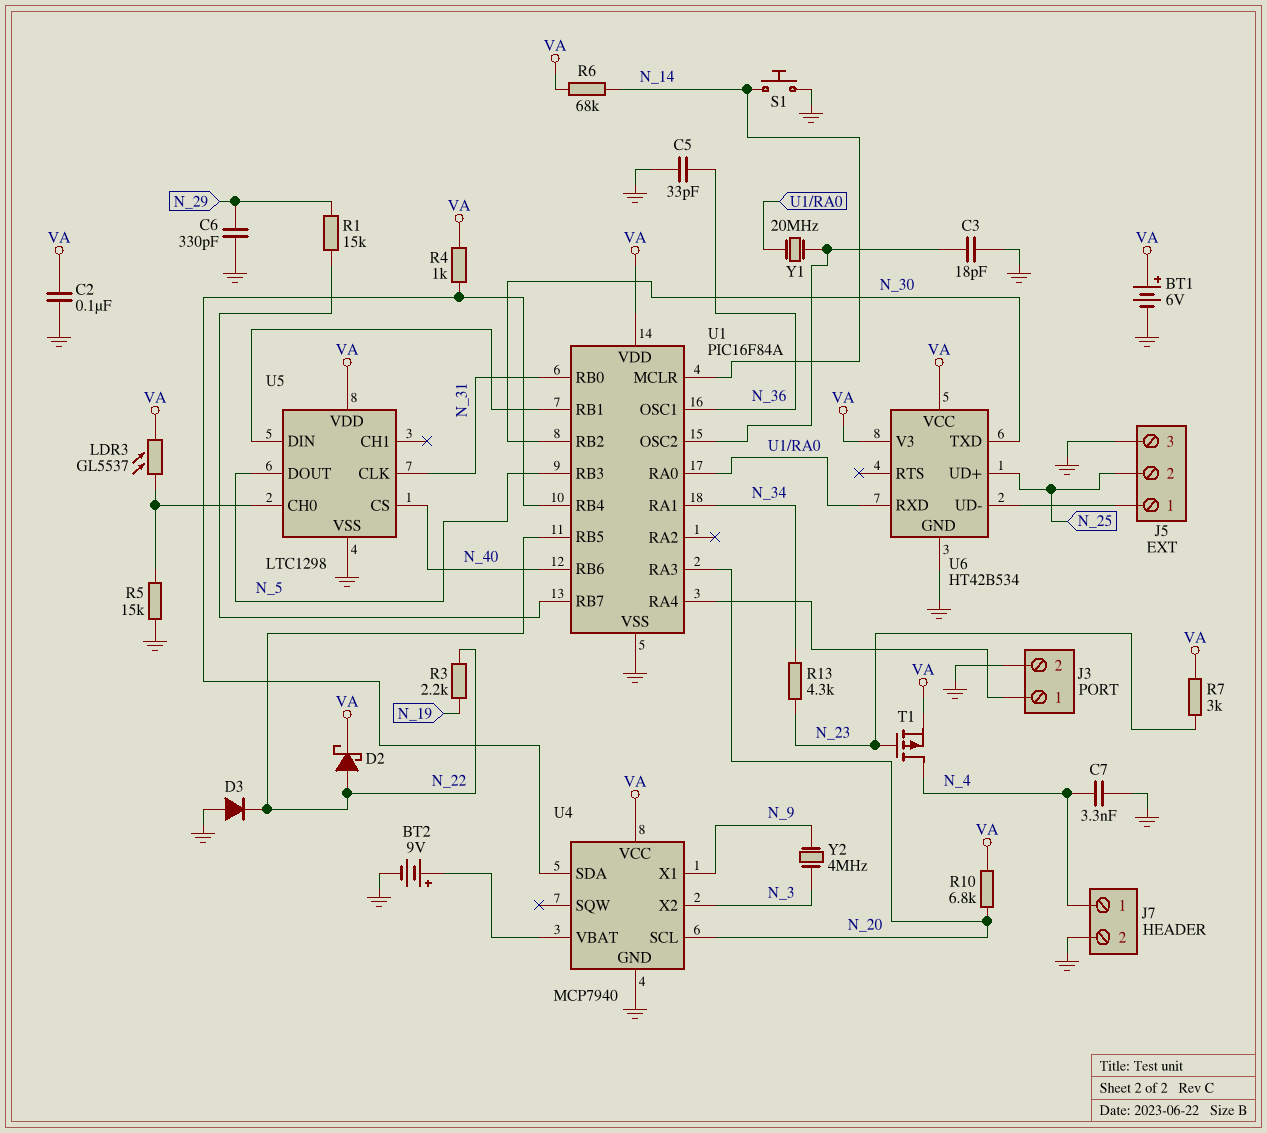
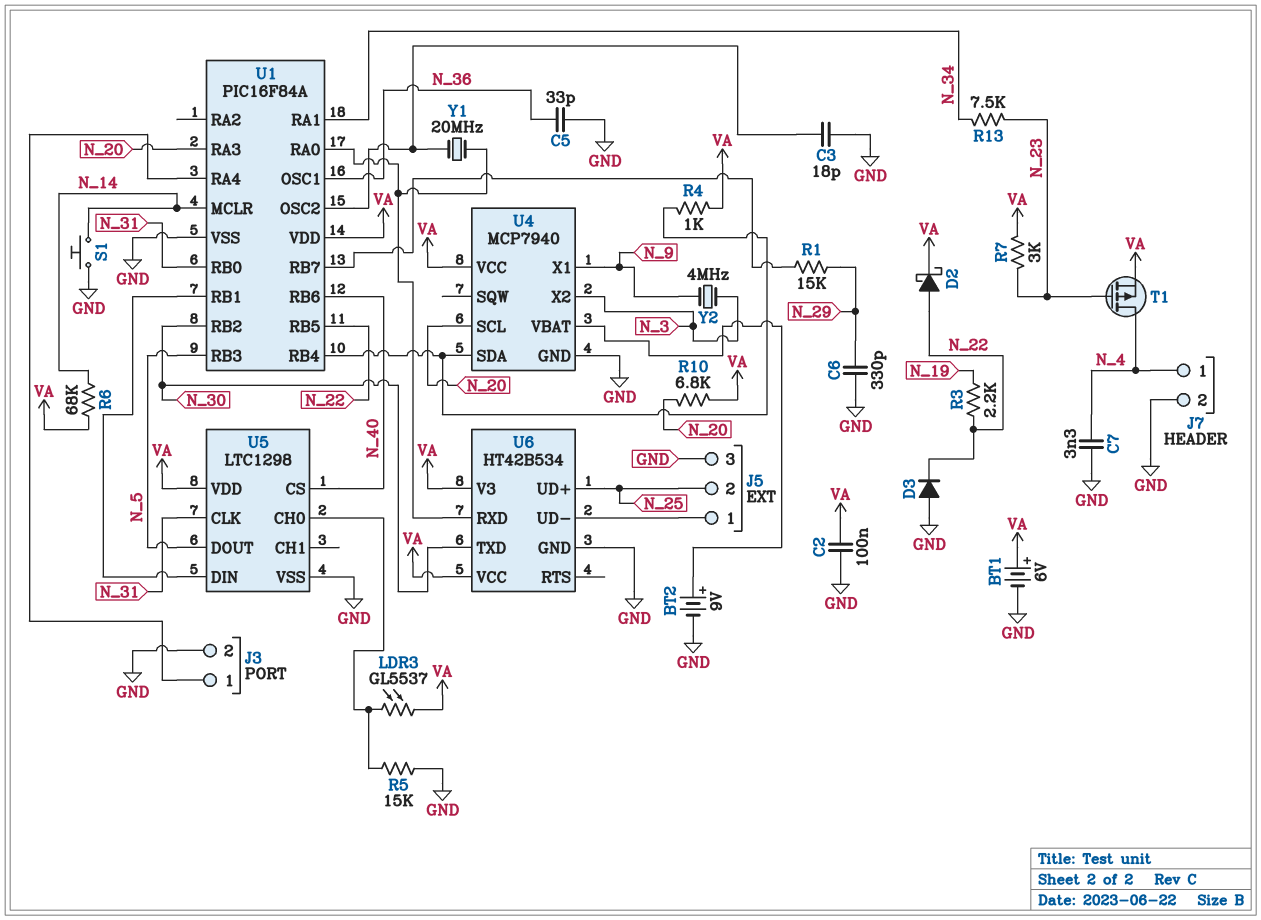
R13: 4.3k (N_23, N_34) -> 7.5k (N_23, N_34)

